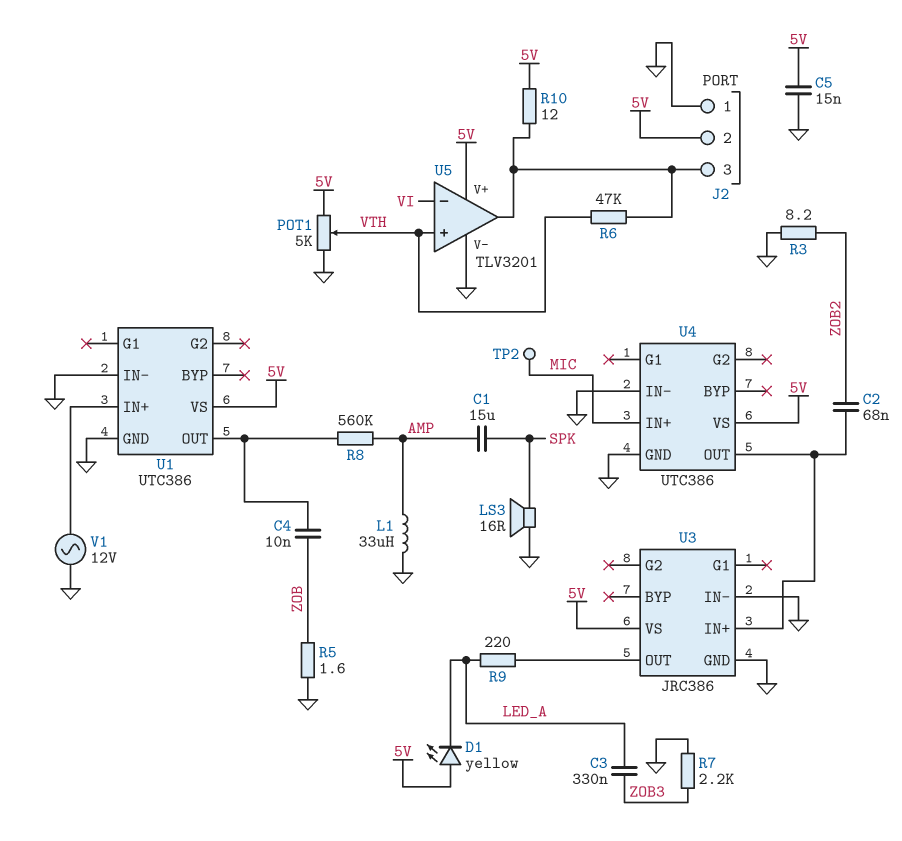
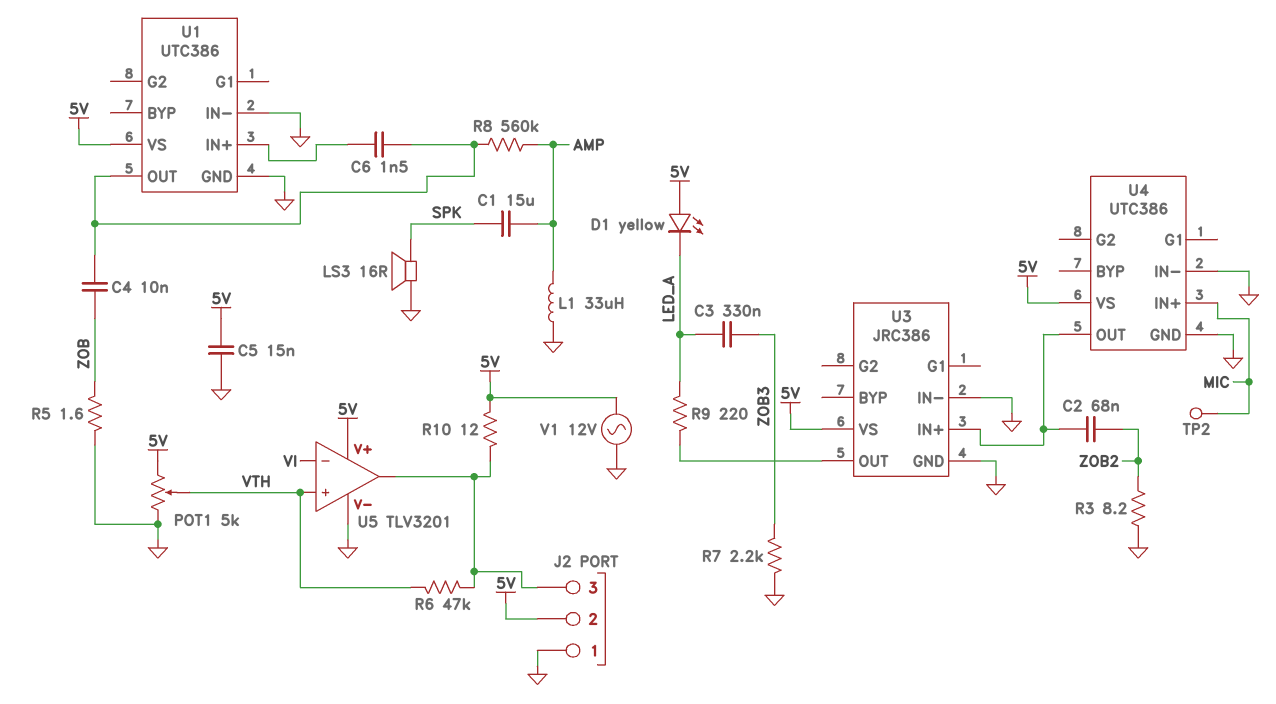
C6: none -> 1.5nF (U1/IN+, U1/OUT)
V1: AC 12V (GND, U1/IN+) -> AC 12V (5V, GND)

